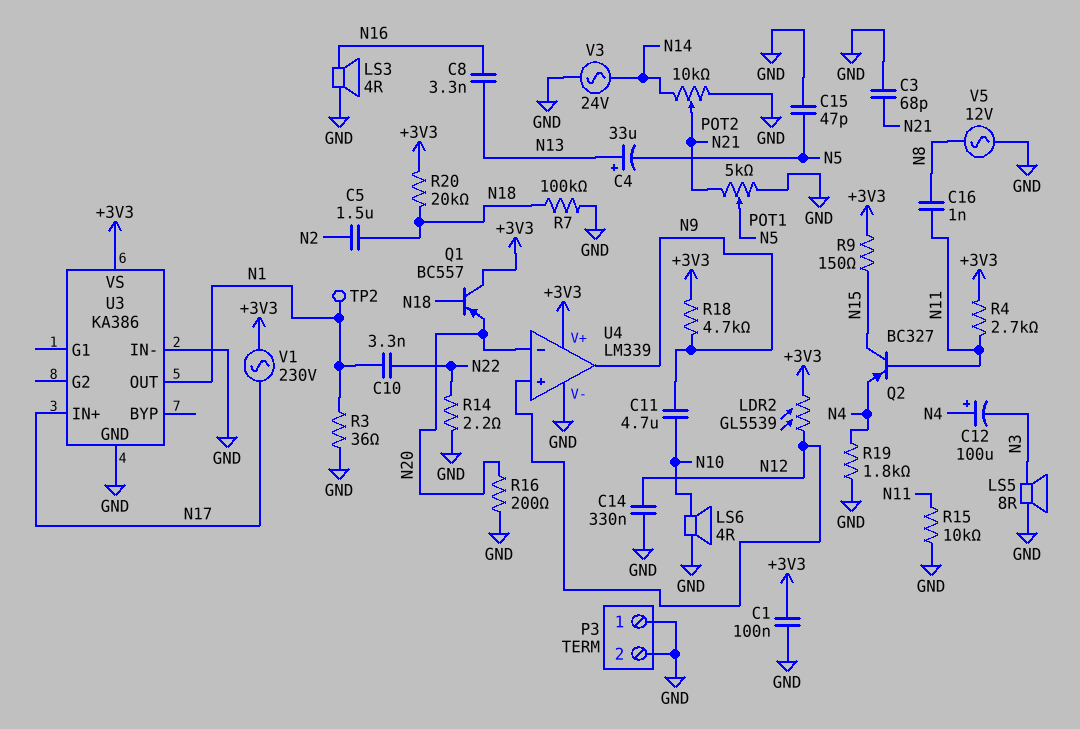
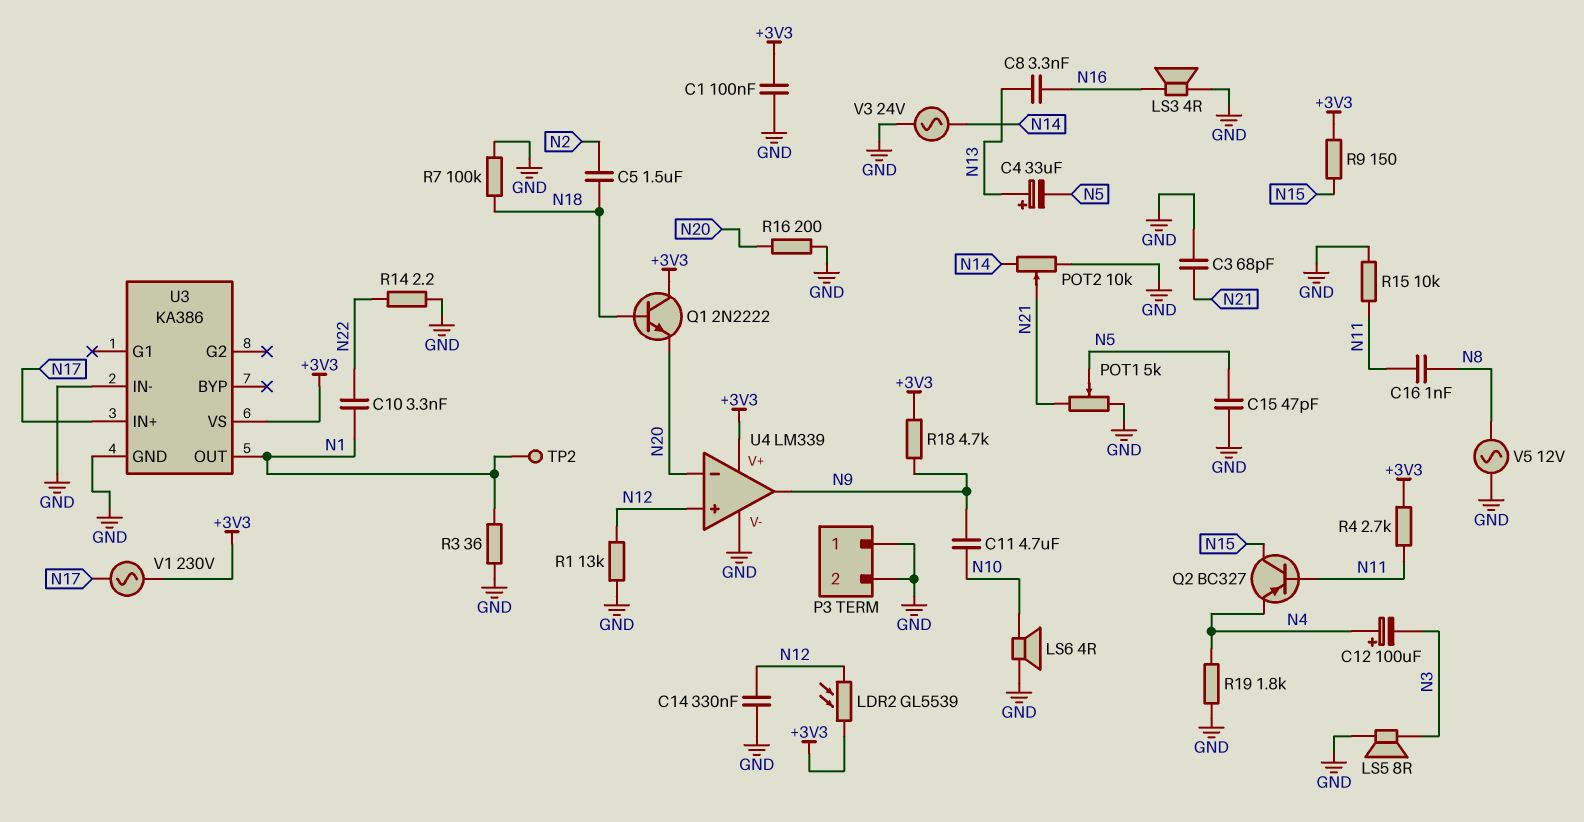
Q1: PNP BC557 (B N18, C +3V3, E N20) -> NPN 2N2222 (B N18, C +3V3, E N20)
R1: none -> 13k (GND, N12)
R20: 20k (+3V3, N18) -> none

